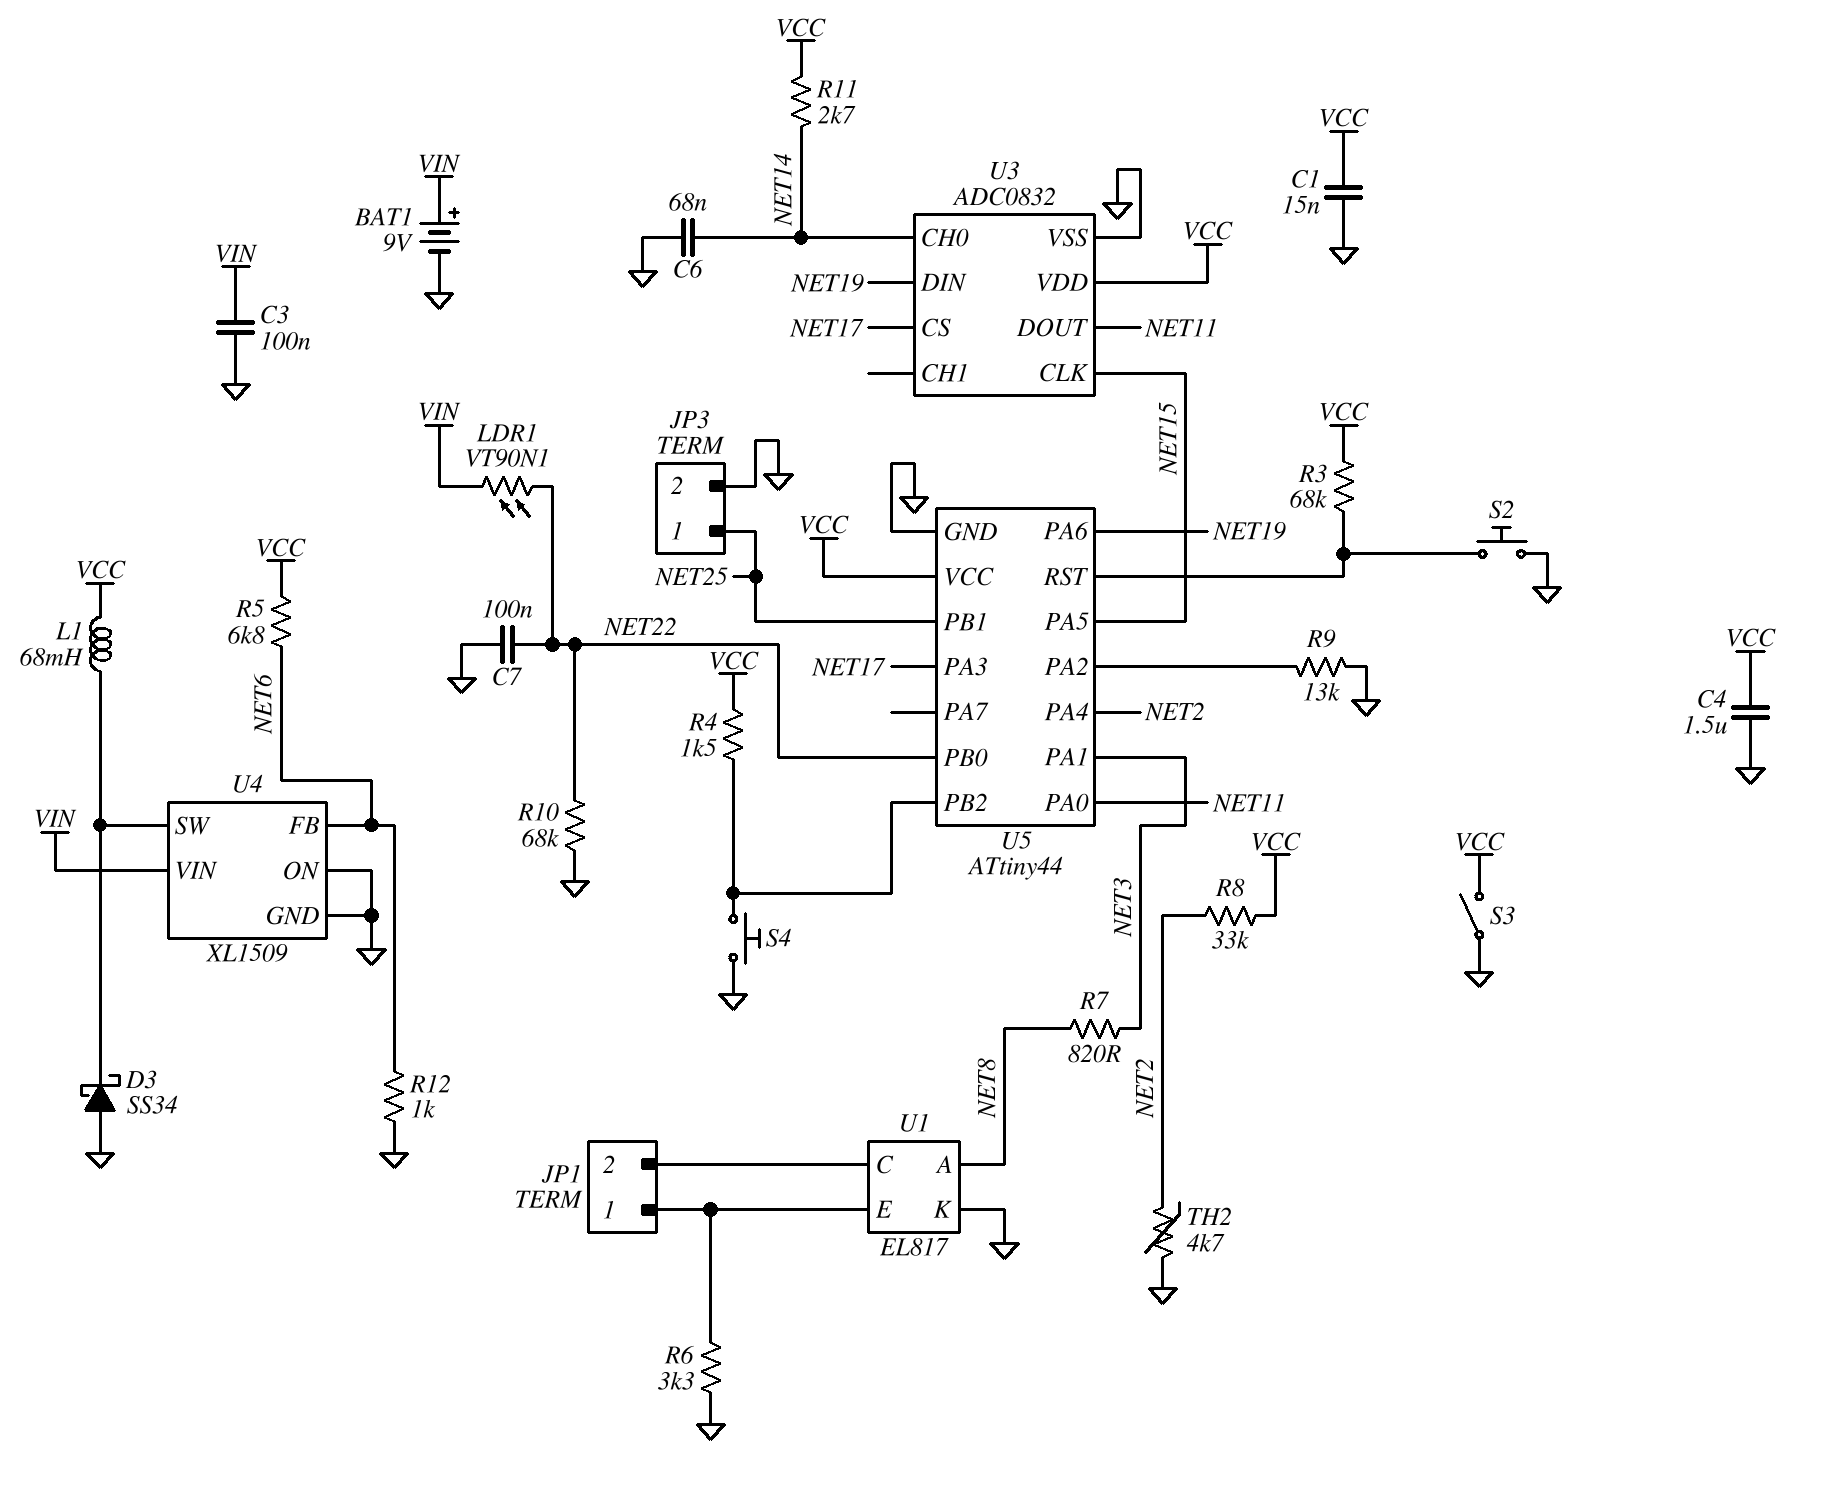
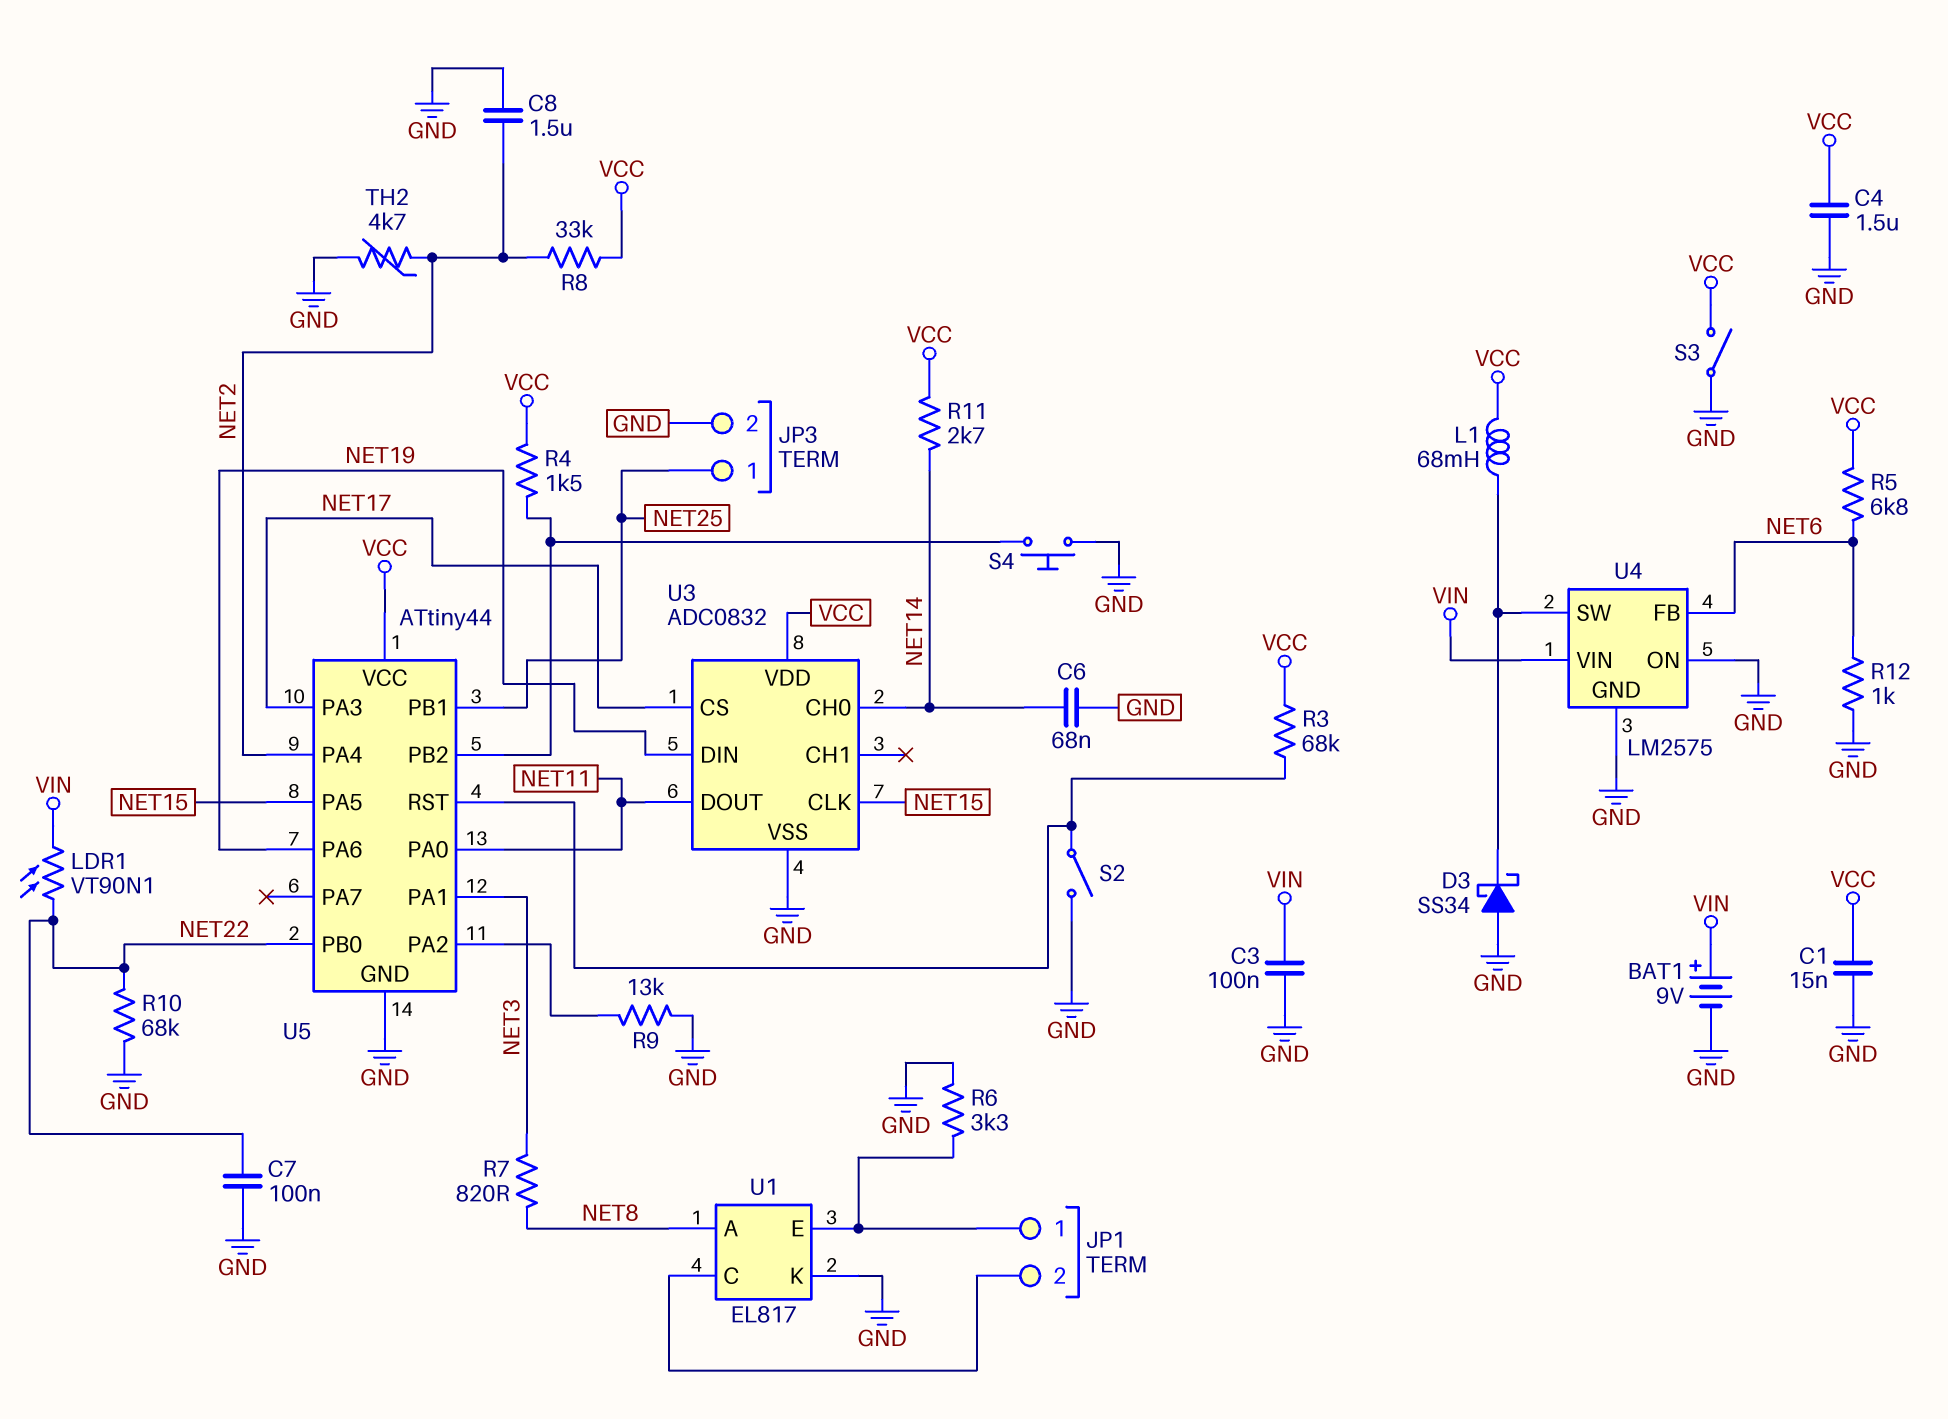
C8: none -> 1.5uF (GND, NET2)
S2: button (GND, U5/RST) -> switch (GND, U5/RST)
U4: XL1509 -> LM2575

